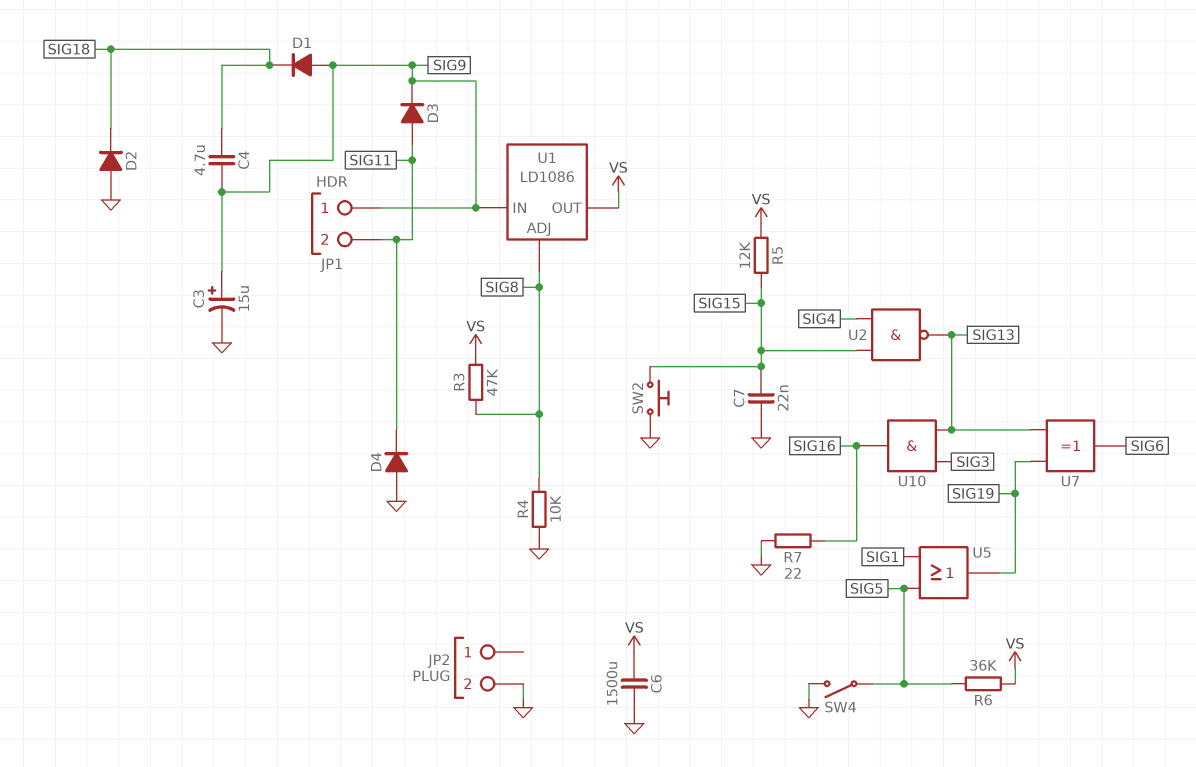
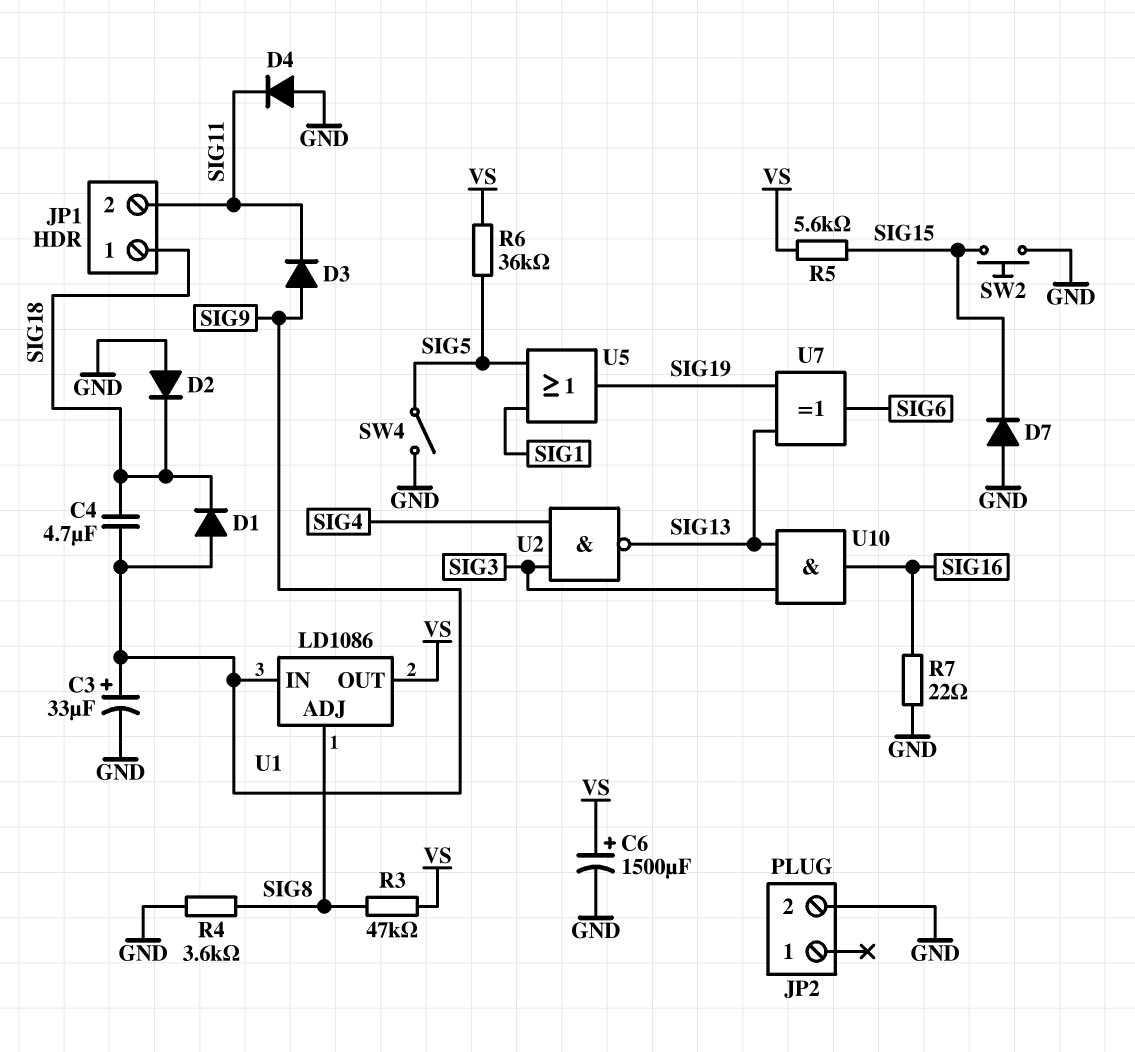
C3: 15uF (plus SIG9, minus GND) -> 33uF (plus SIG9, minus GND)
C6: 1500uF (GND, VS) -> 1500uF (plus VS, minus GND)
C7: 22nF (GND, SIG15) -> none
D3: diode (A SIG11, K SIG9) -> diode (A SIG9, K SIG11)
D7: none -> diode (A GND, K SIG15)
JP1 pin 1: SIG9 -> SIG18
R4: 10k (GND, SIG8) -> 3.6k (GND, SIG8)
R5: 12k (SIG15, VS) -> 5.6k (SIG15, VS)
U2: NAND (in SIG4, in SIG15, out SIG13) -> NAND (in SIG3, in SIG4, out SIG13)

